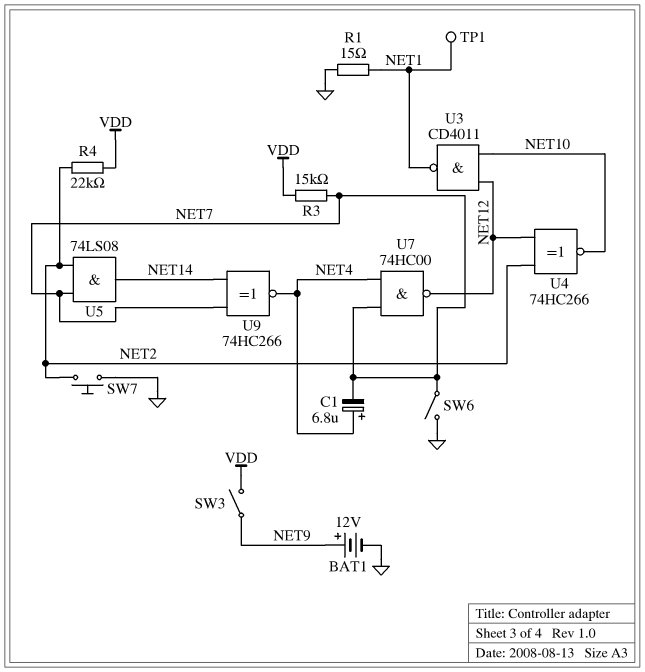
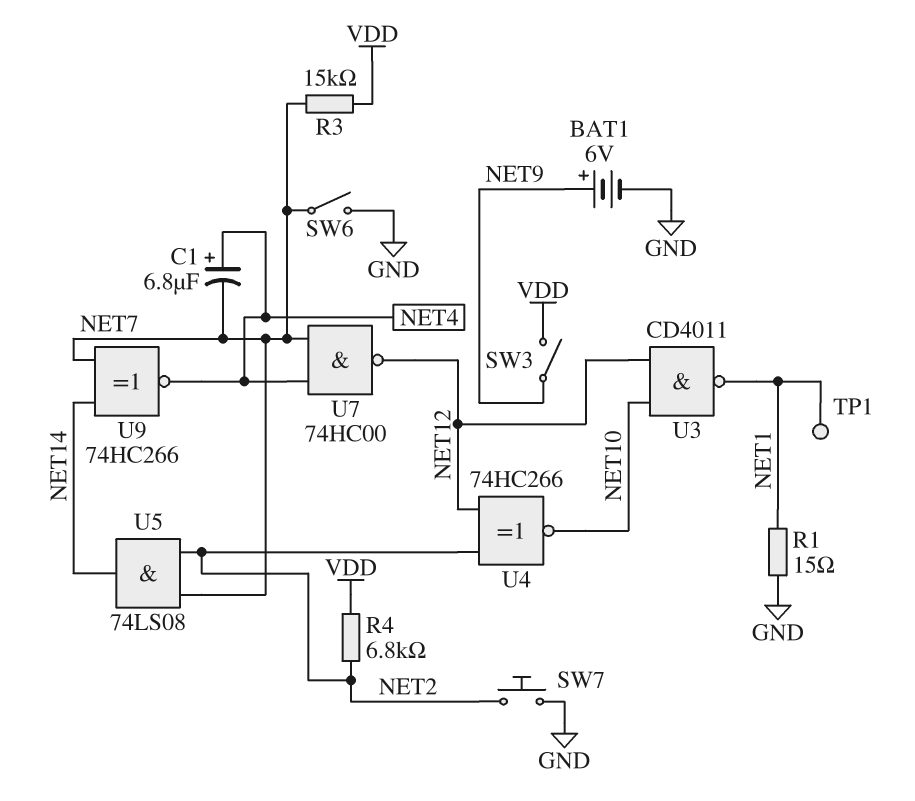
BAT1: 12V (plus NET9, minus GND) -> 6V (plus NET9, minus GND)
R4: 22k (NET2, VDD) -> 6.8k (NET2, VDD)

